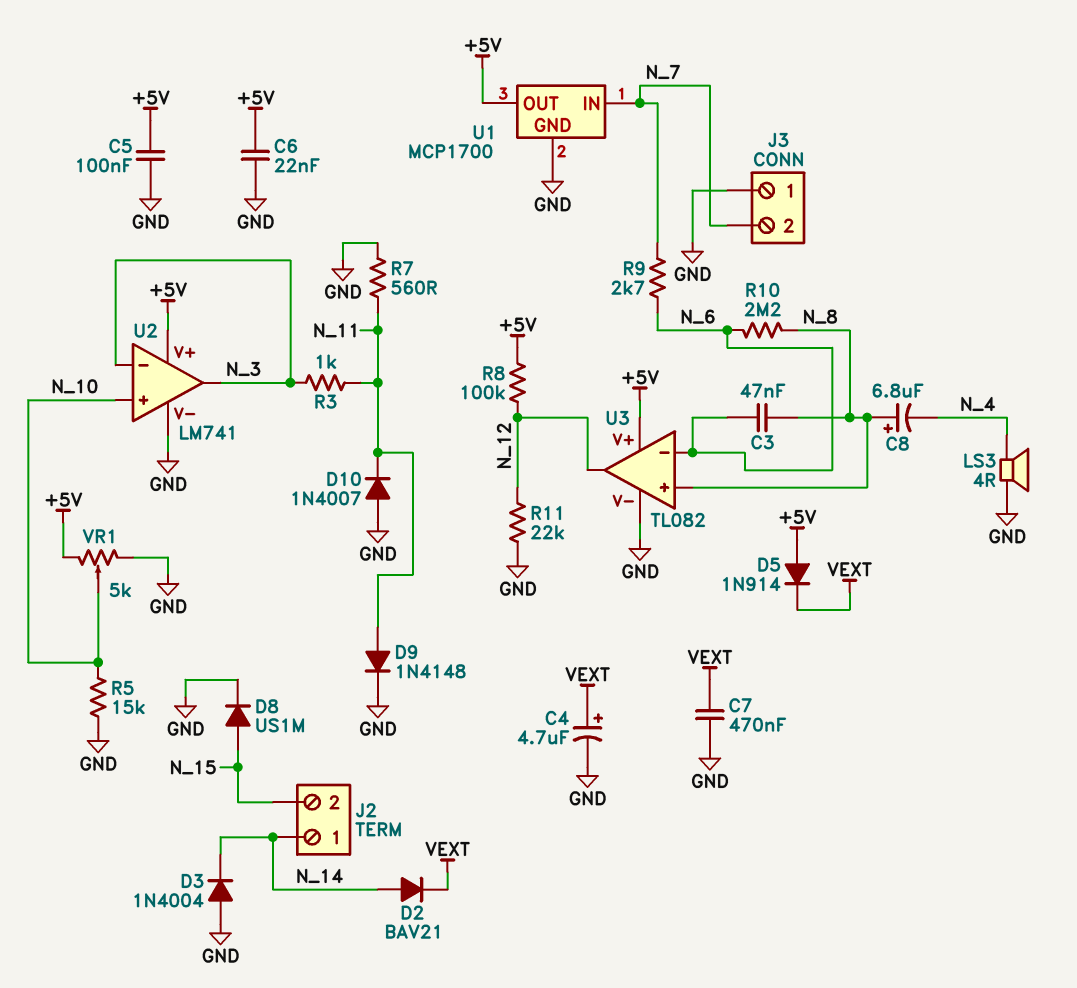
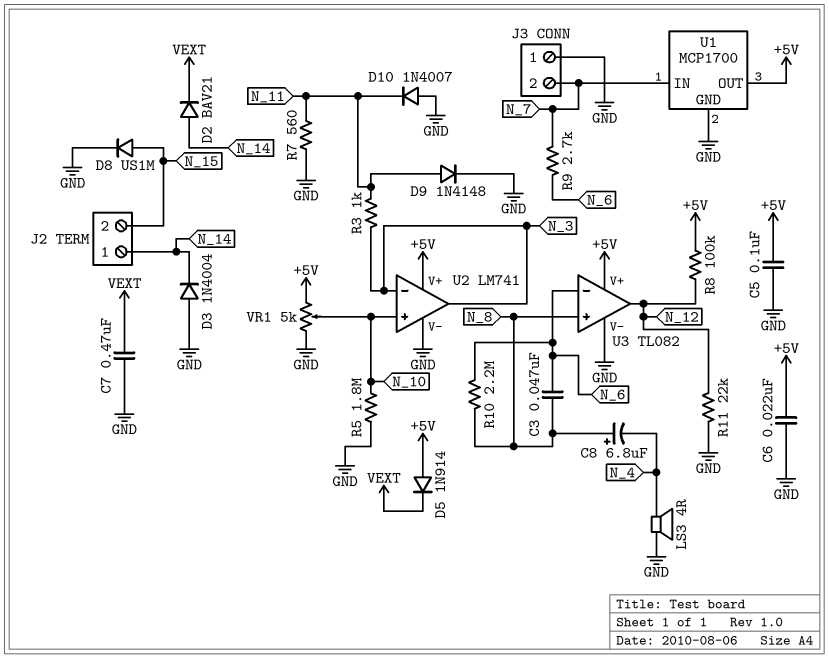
C4: 4.7uF (plus VEXT, minus GND) -> none
R5: 15k (GND, N_10) -> 1.8M (GND, N_10)

